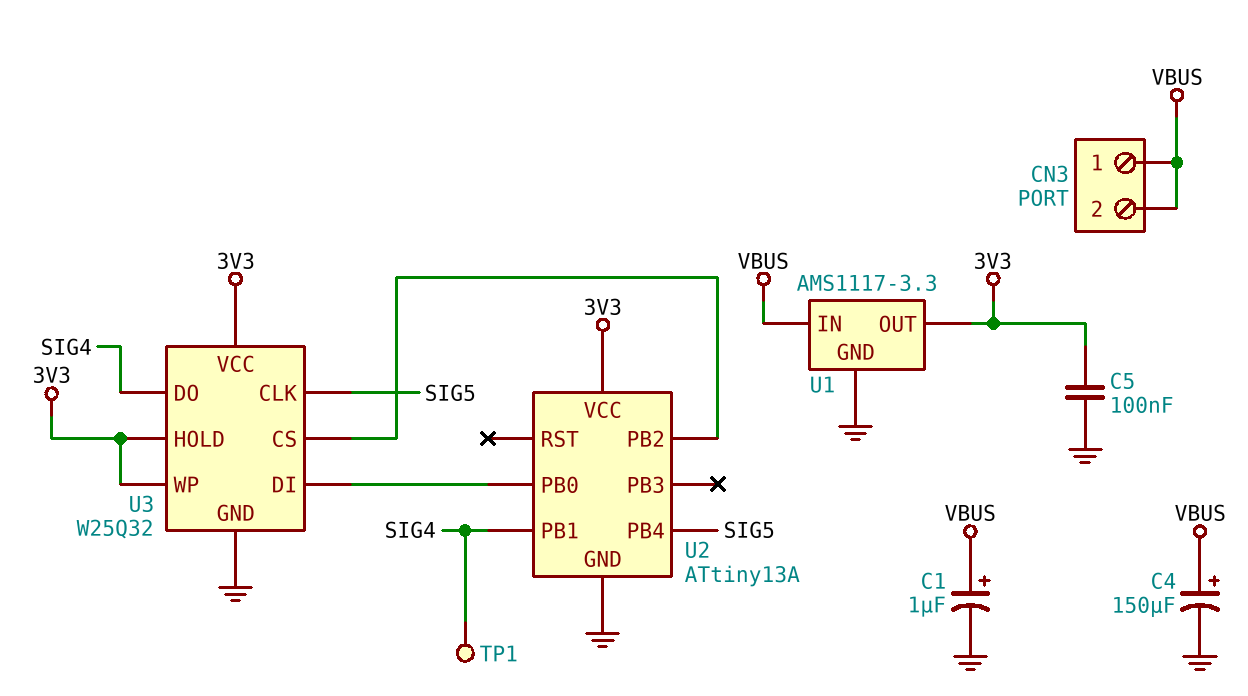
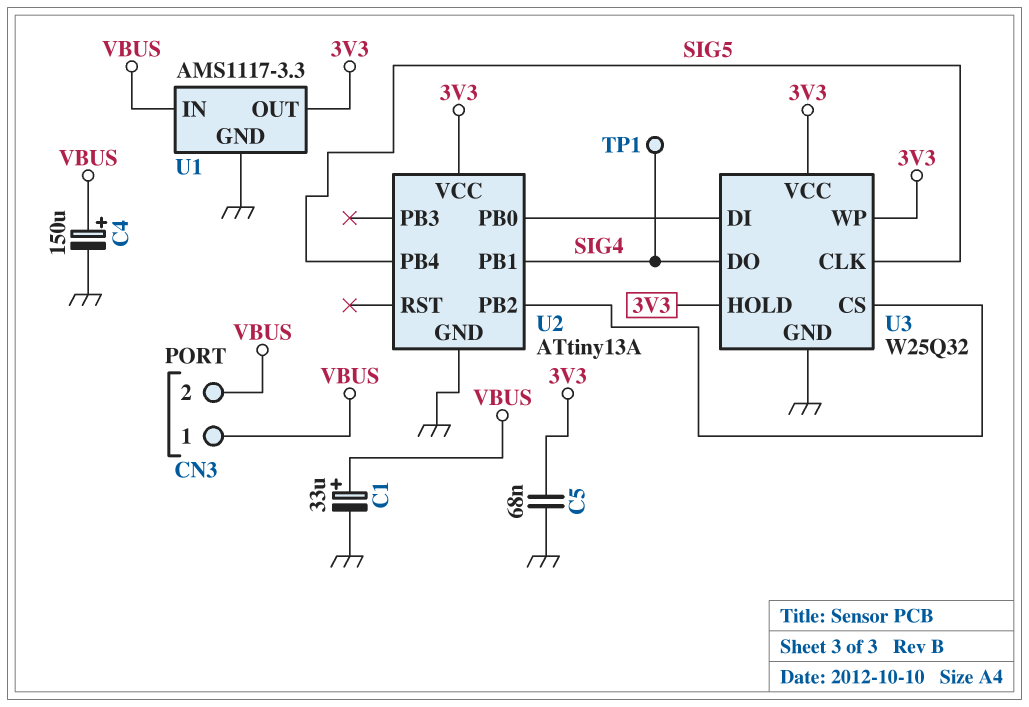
C1: 1uF (plus VBUS, minus GND) -> 33uF (plus VBUS, minus GND)
C5: 100nF (3V3, GND) -> 68nF (3V3, GND)

